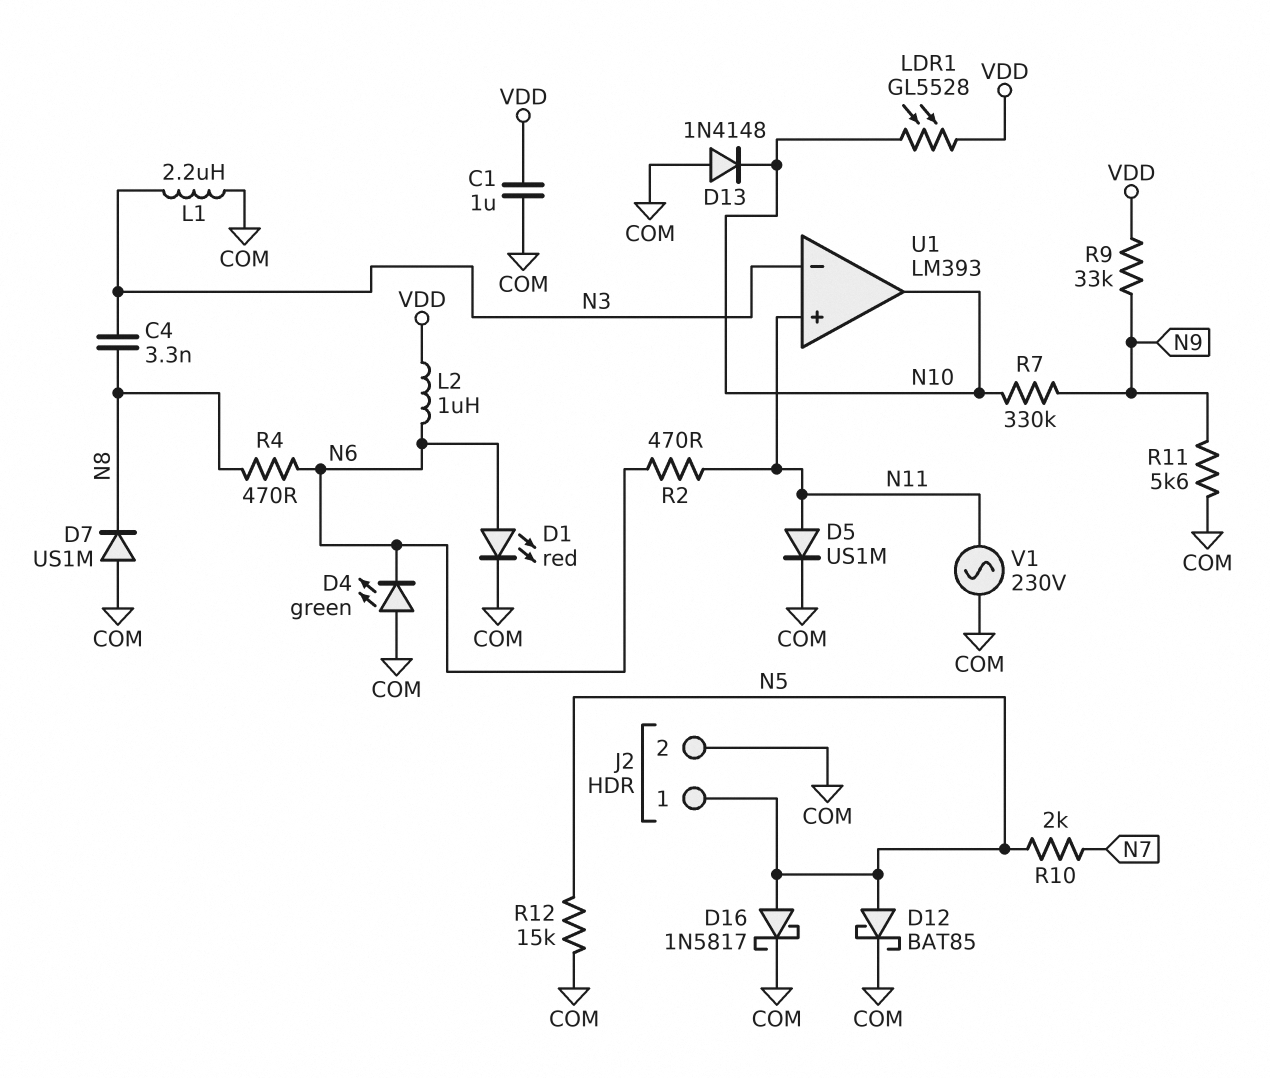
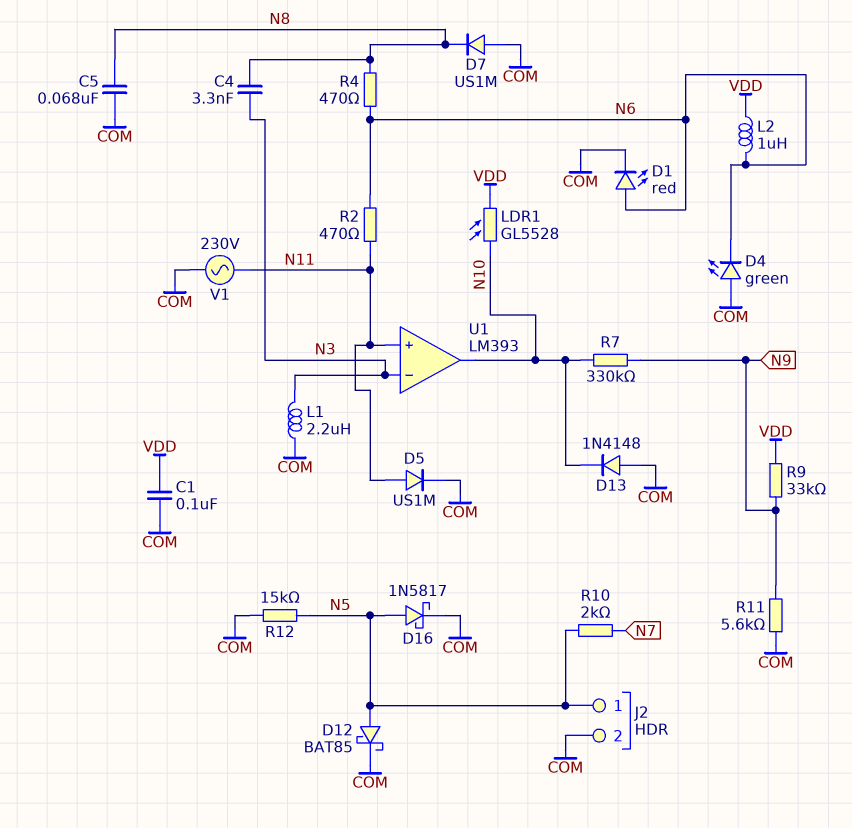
C1: 1uF (COM, VDD) -> 100nF (COM, VDD)
C5: none -> 68nF (COM, N8)

